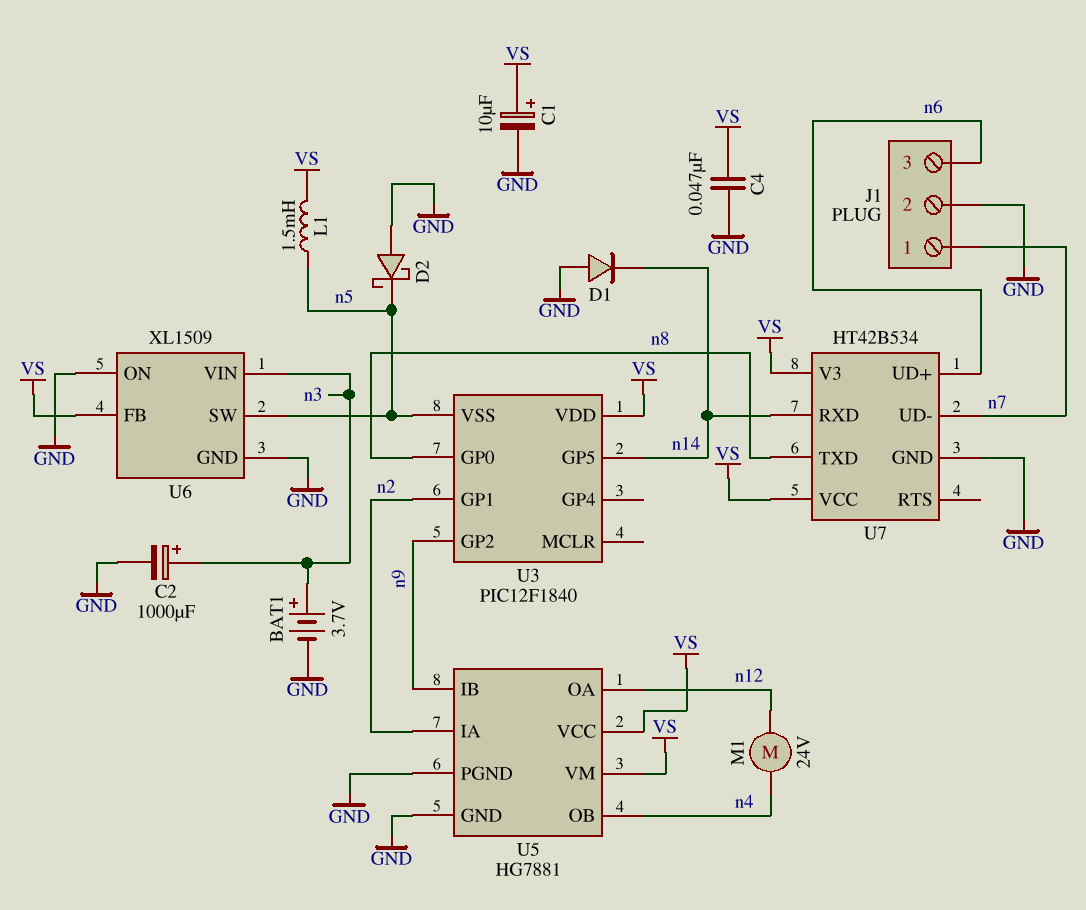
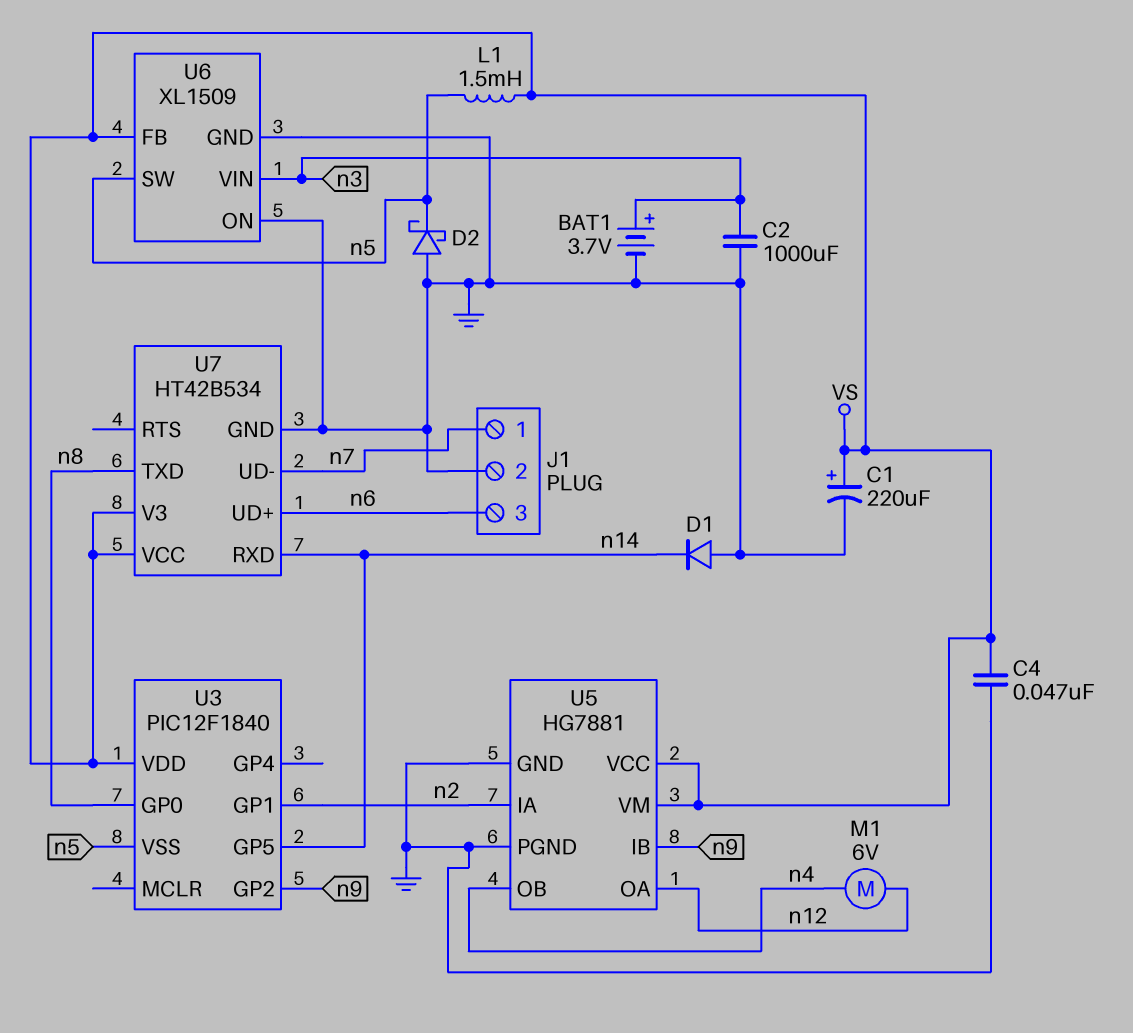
C1: 10uF (plus VS, minus GND) -> 220uF (plus VS, minus GND)
C2: 1000uF (plus n3, minus GND) -> 1000uF (GND, n3)
M1: motor 24V (n4, n12) -> motor 6V (n4, n12)

